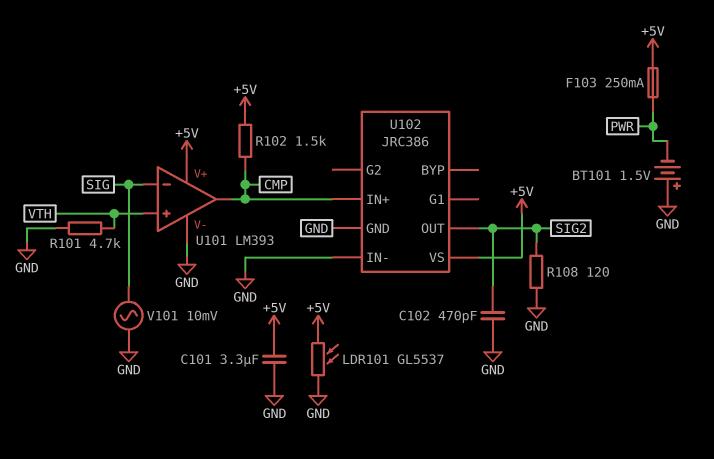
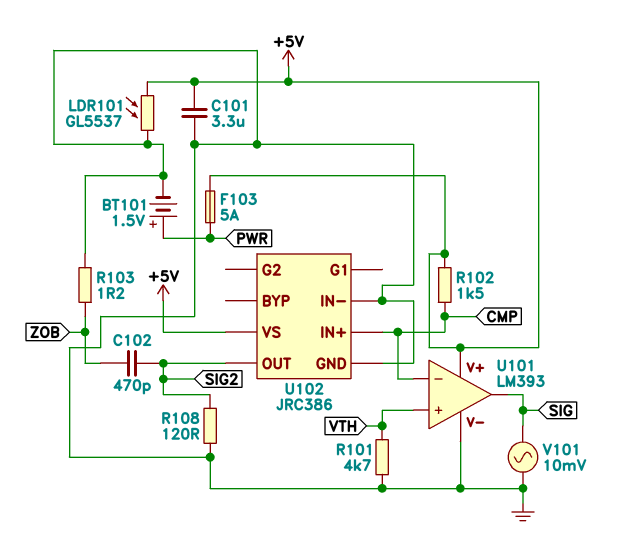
BT101: 1.5V (plus GND, minus PWR) -> 1.5V (plus PWR, minus GND)
C102: 470pF (GND, SIG2) -> 470pF (SIG2, ZOB)
F103: 250mA (+5V, PWR) -> 5A (+5V, PWR)
R103: none -> 1.2 (GND, ZOB)
U101 pin in-: SIG -> CMP
U101 pin out: CMP -> SIG

